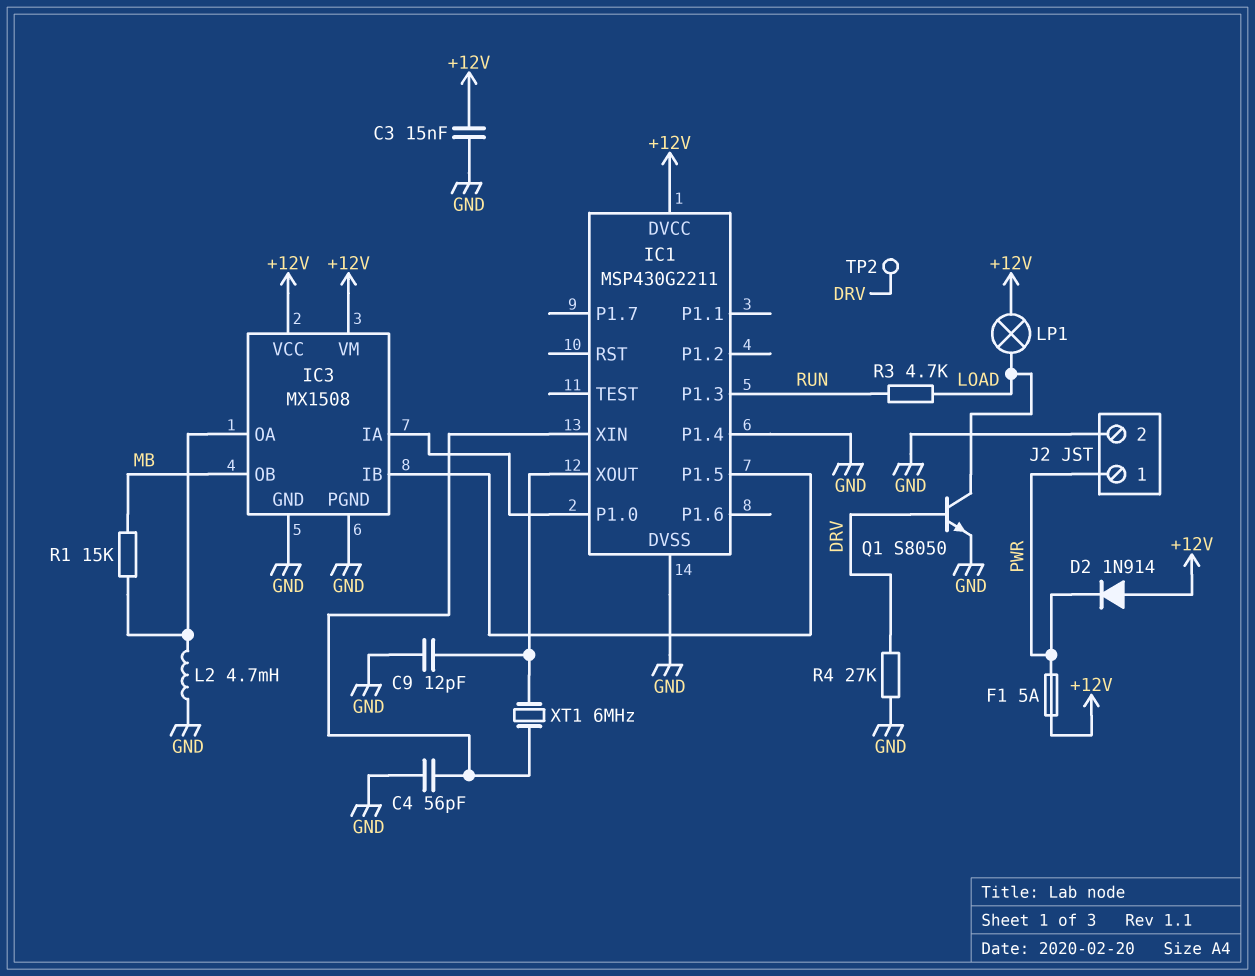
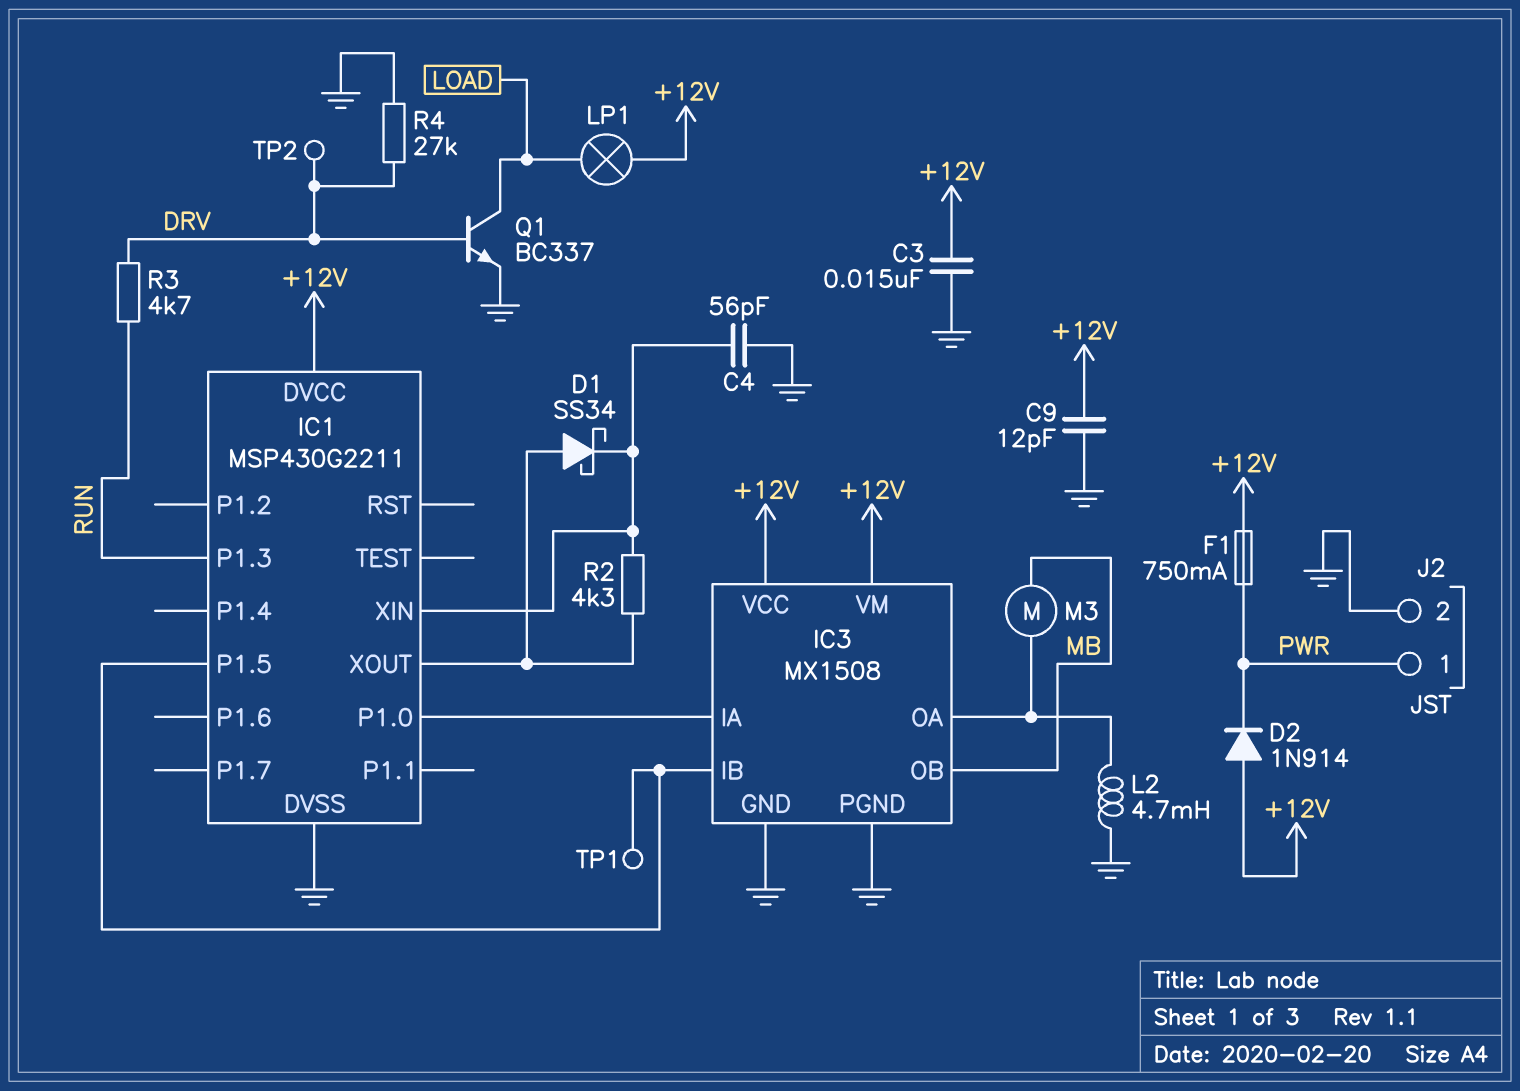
C9: 12pF (GND, IC1/XOUT) -> 12pF (+12V, GND)
D1: none -> schottky SS34 (A IC1/XOUT, K IC1/XIN)
F1: 5A (+12V, PWR) -> 750mA (+12V, PWR)
IC1 pin P1.4: GND -> none
M3: none -> motor (IC3/OA, MB)
Q1: NPN S8050 (B DRV, C LOAD, E GND) -> NPN BC337 (B DRV, C LOAD, E GND)
R1: 15k (IC3/OA, MB) -> none
R2: none -> 4.3k (IC1/XIN, IC1/XOUT)
R3: 4.7k (LOAD, RUN) -> 4.7k (DRV, RUN)
TP1: none -> test point (IC1/P1.5)
XT1: 6MHz (IC1/XIN, IC1/XOUT) -> none

